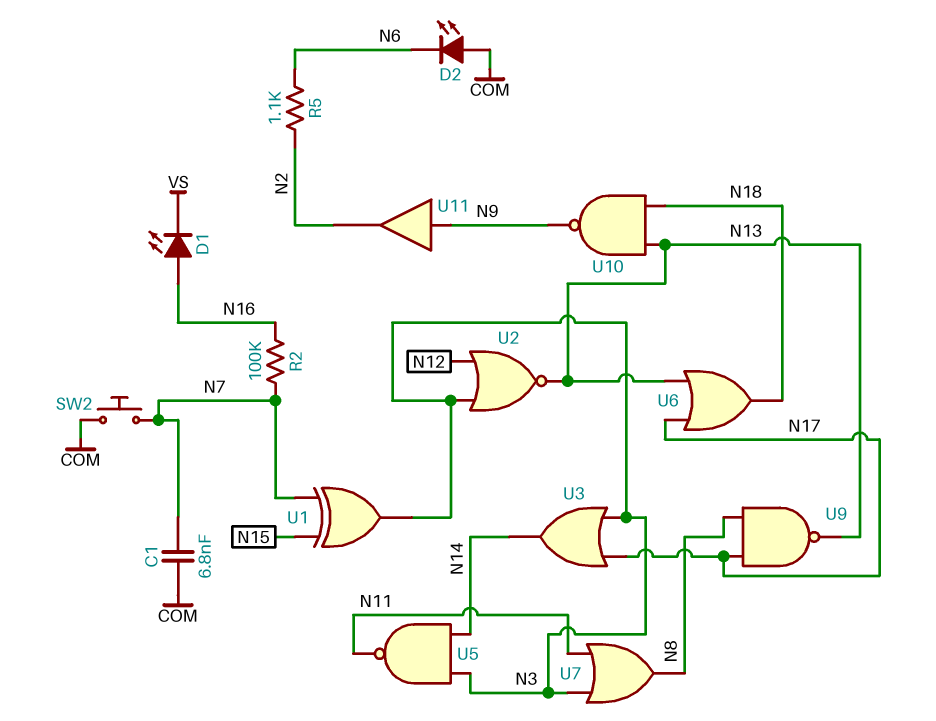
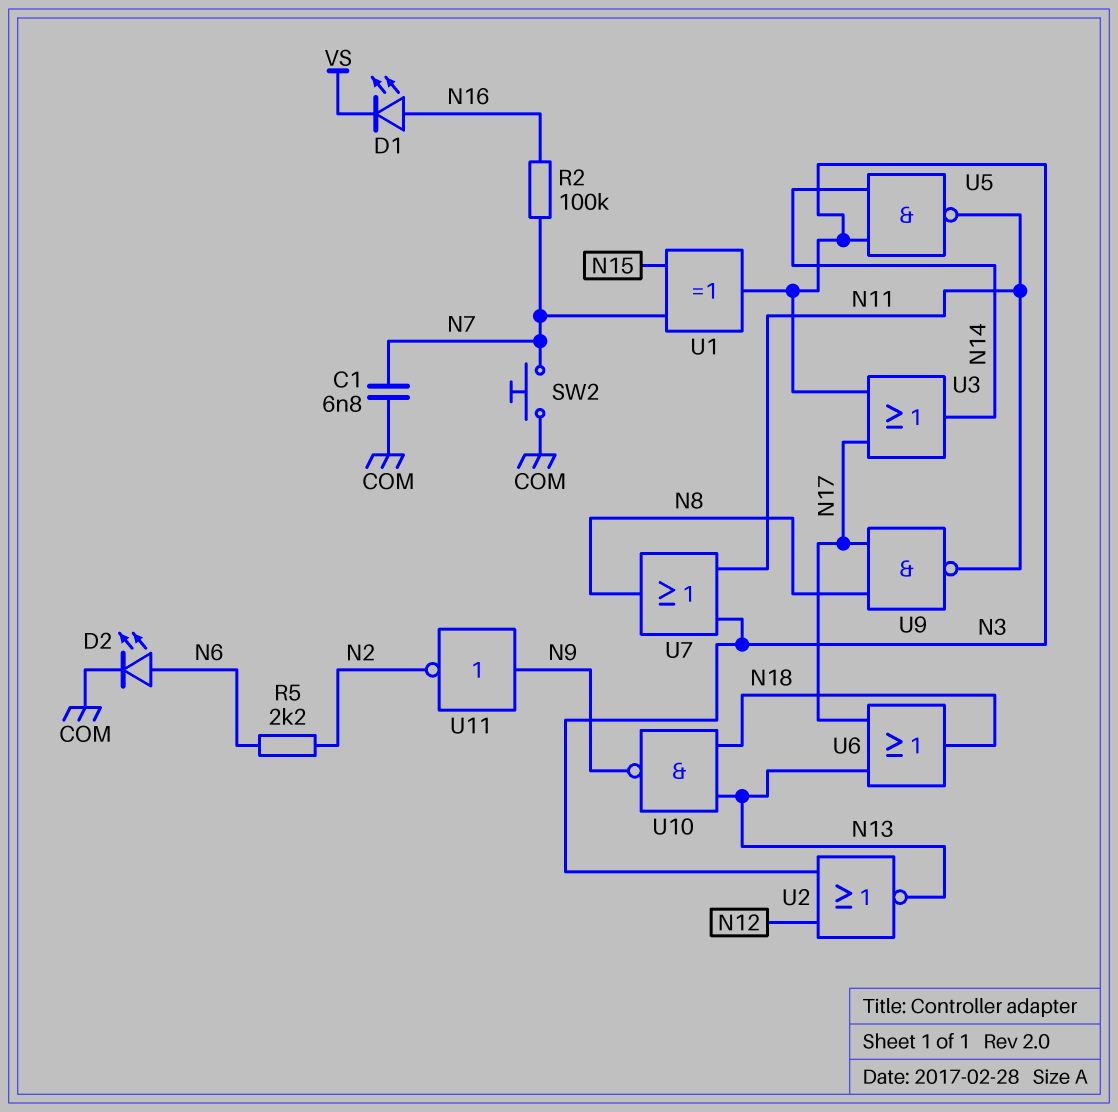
D2: LED (A COM, K N6) -> LED (A N6, K COM)
R5: 1.1k (N2, N6) -> 2.2k (N2, N6)
U9: NAND (in N8, in N17, out N13) -> NAND (in N8, in N17, out N11)
U11: buffer (in N9, out N2) -> NOT (in N9, out N2)

